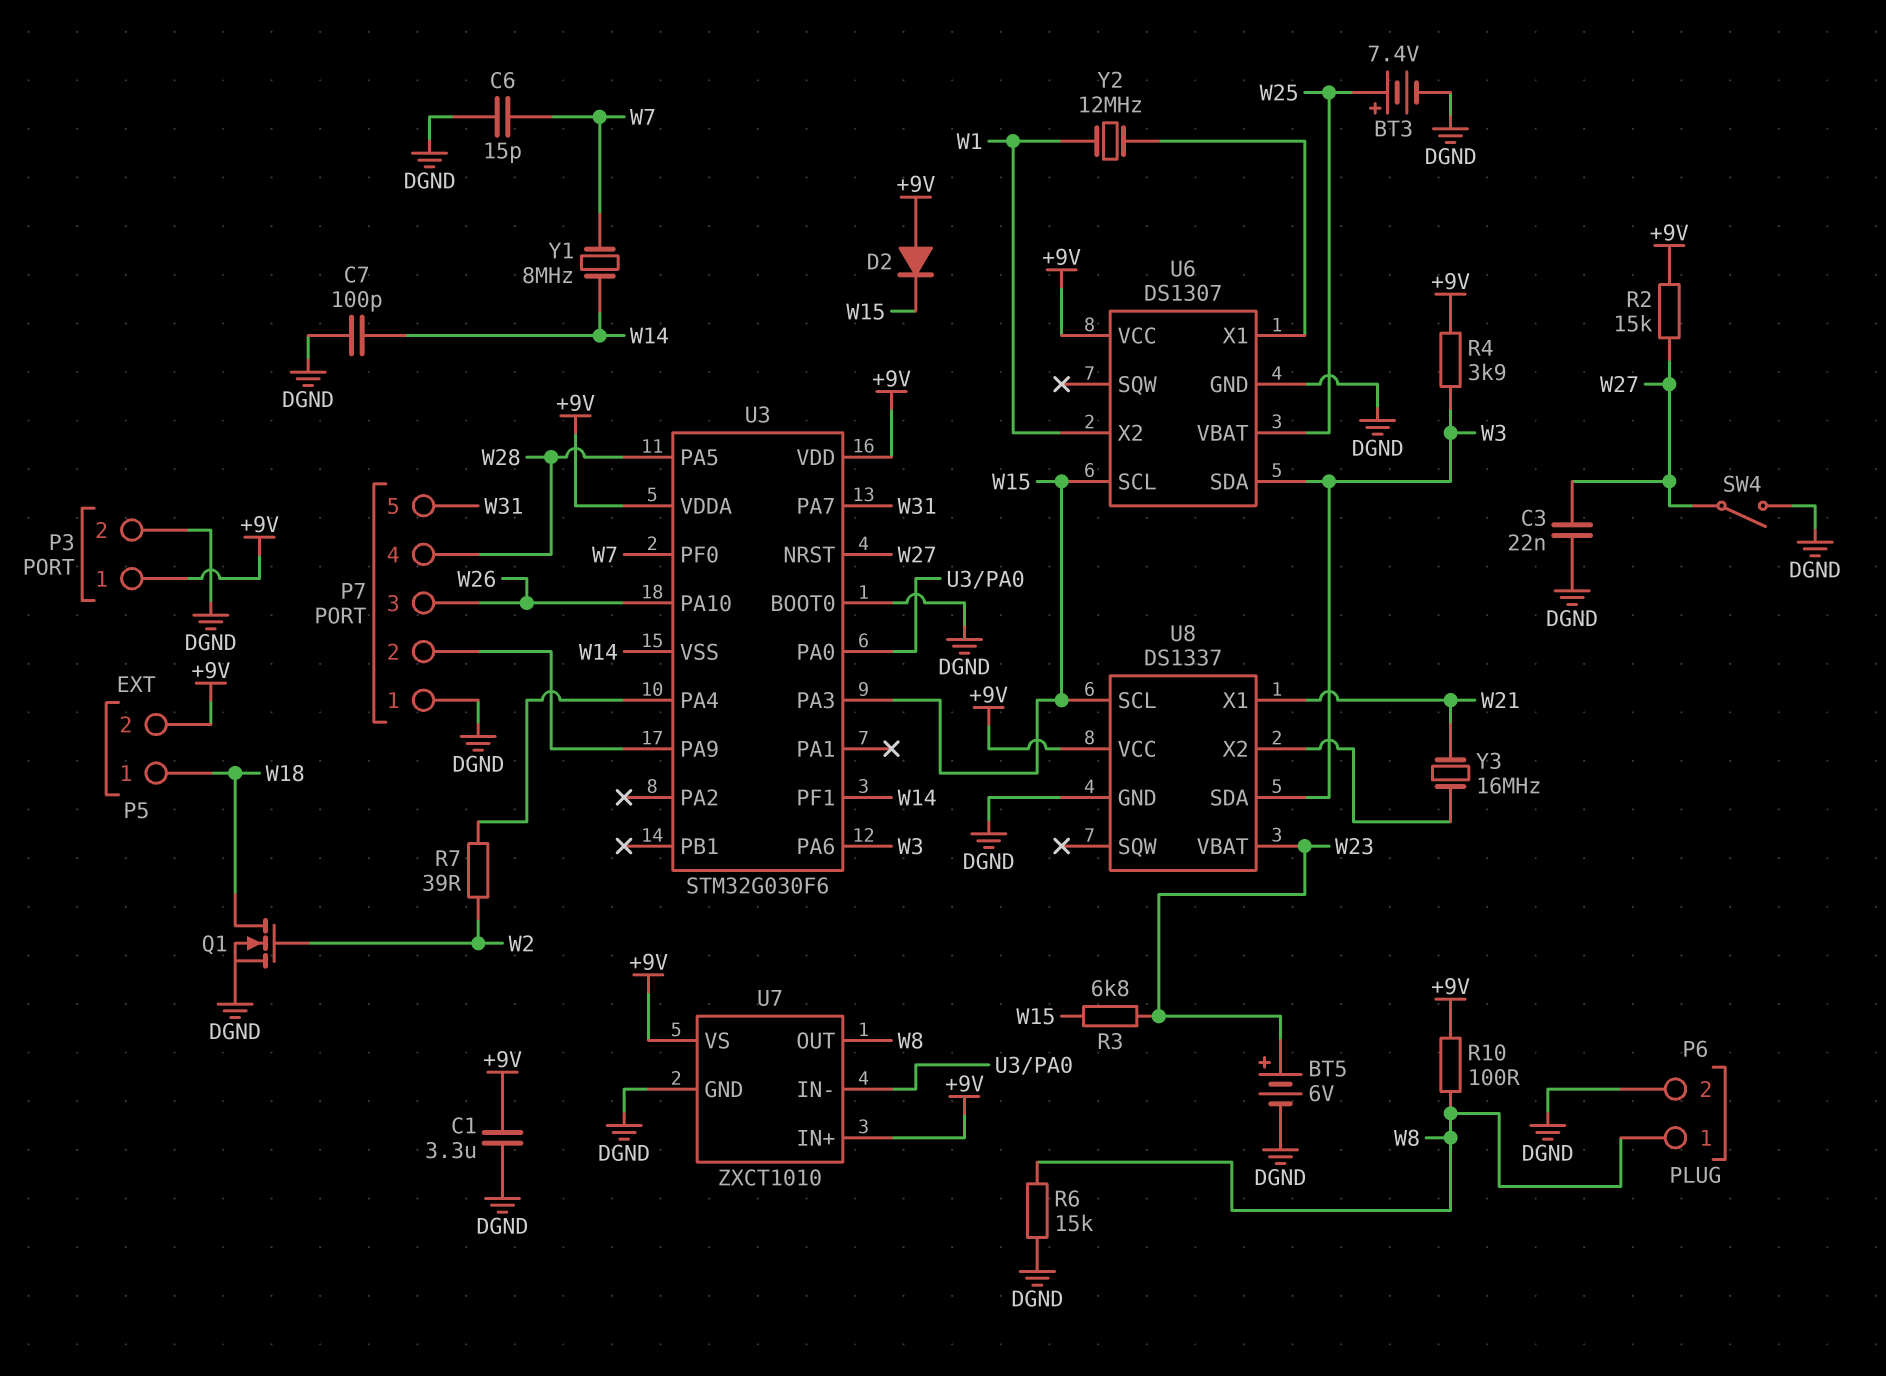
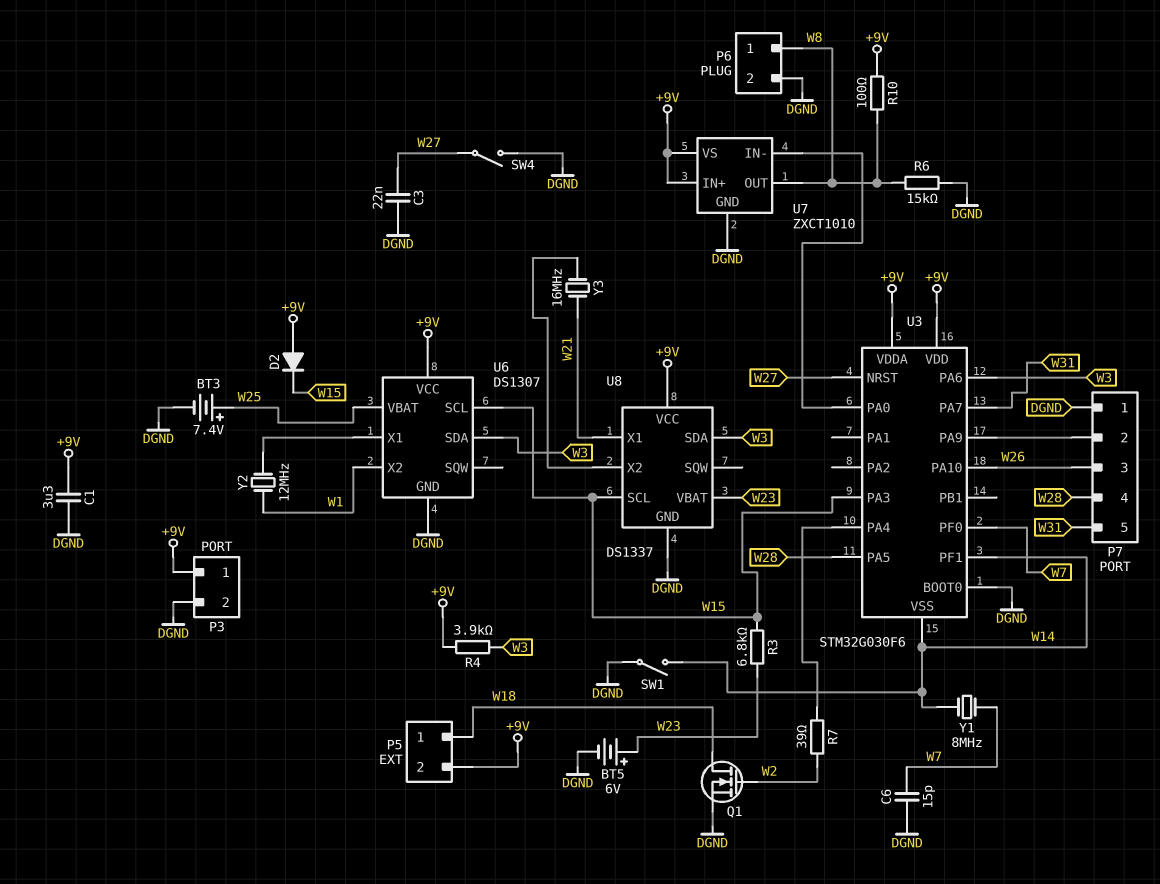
C7: 100pF (DGND, W14) -> none
R2: 15k (+9V, W27) -> none
SW1: none -> switch (DGND, W14)

